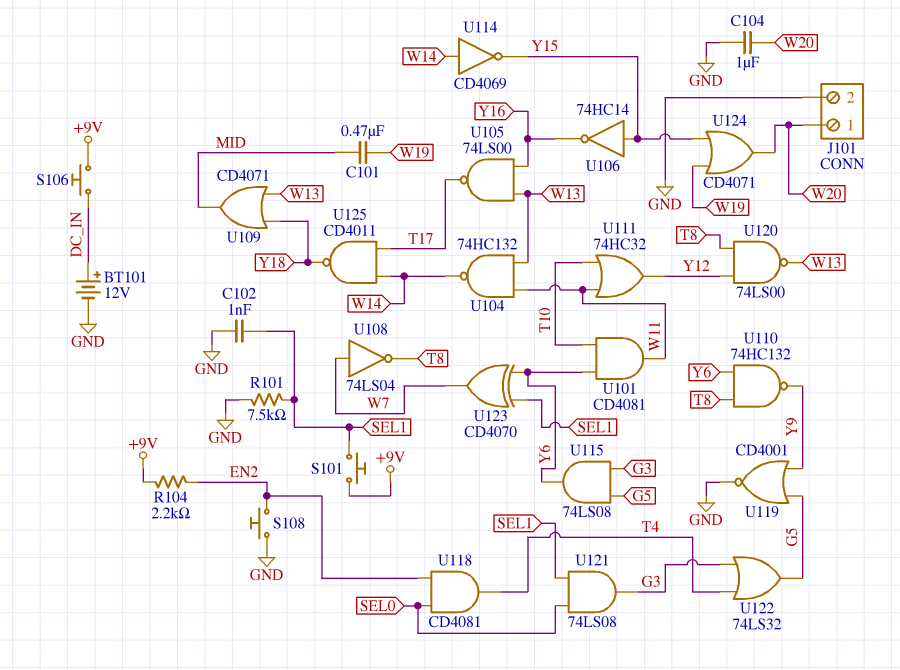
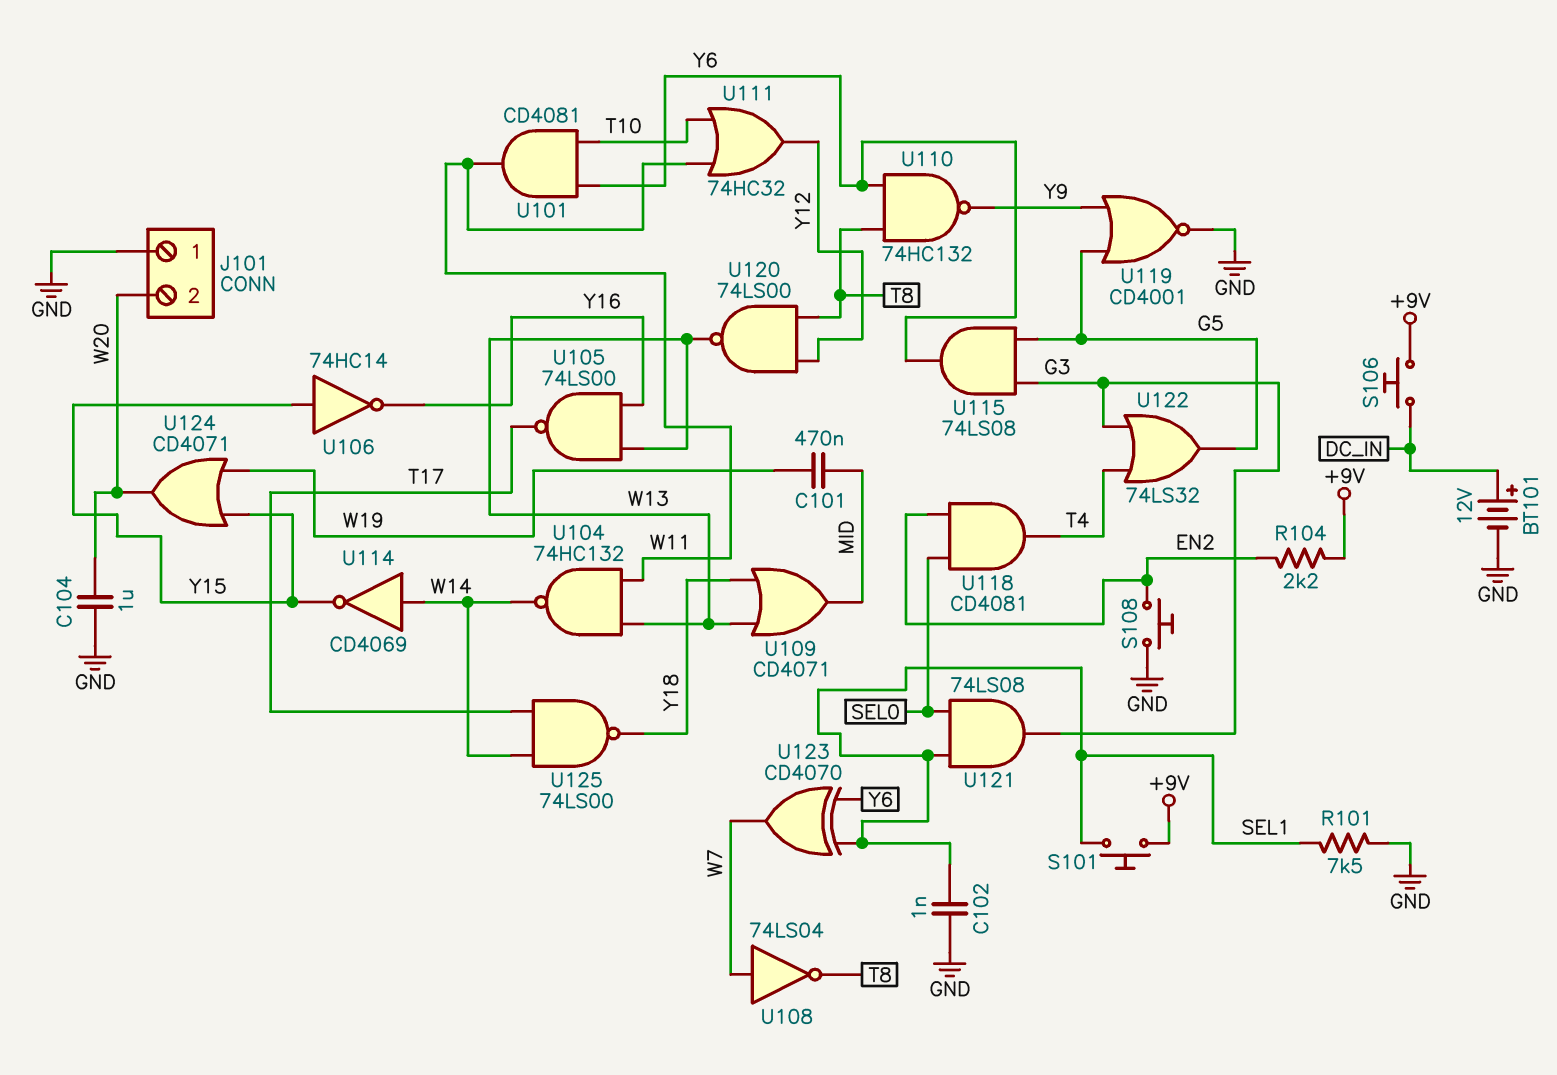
J101 pin 1: W20 -> GND
J101 pin 2: GND -> W20
U125: NAND CD4011 (in T17, in W14, out Y18) -> NAND 74LS00 (in T17, in W14, out Y18)

